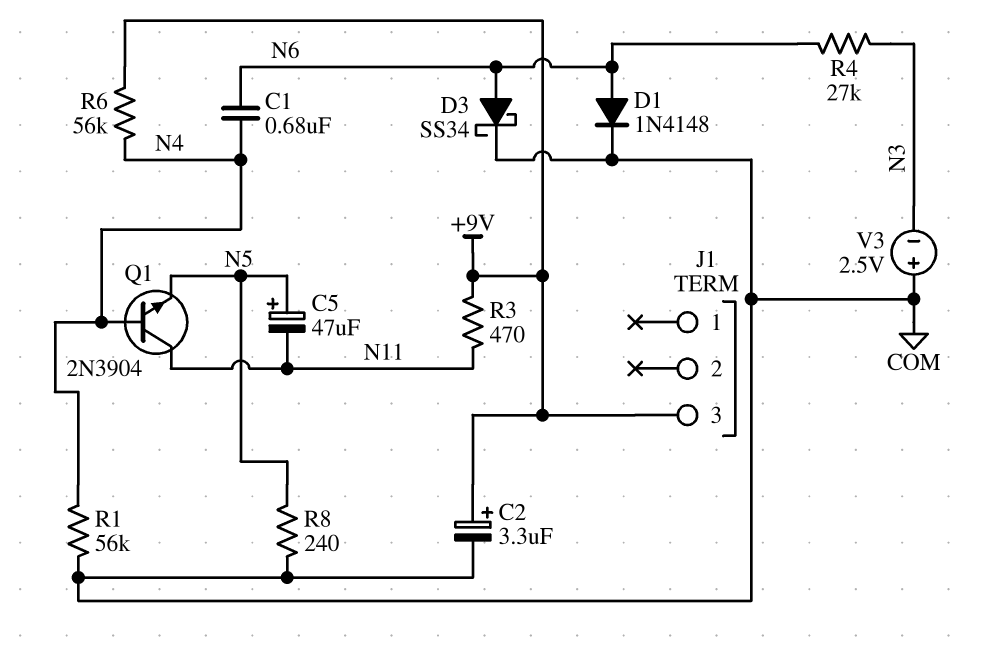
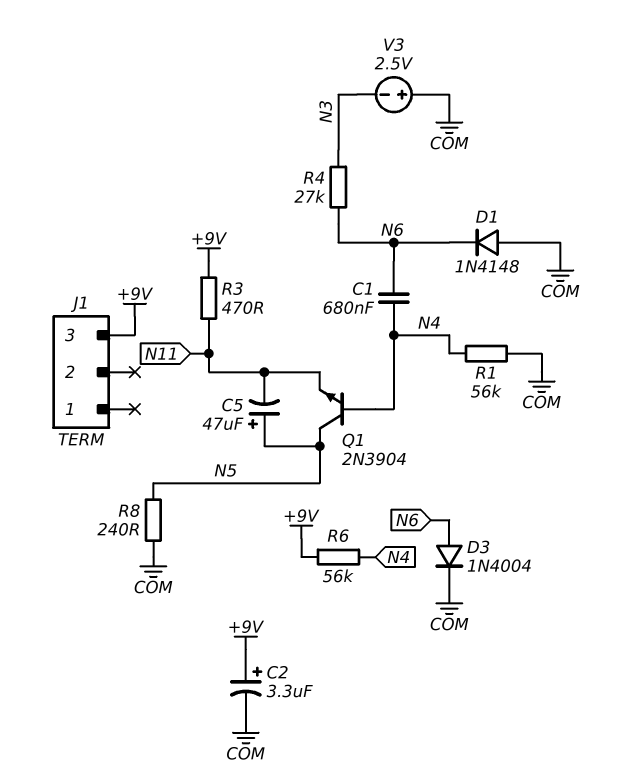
D1: diode 1N4148 (A N6, K COM) -> diode 1N4148 (A COM, K N6)
D3: schottky SS34 (A N6, K COM) -> diode 1N4004 (A N6, K COM)
Q1: NPN 2N3904 (B N4, C N11, E N5) -> NPN 2N3904 (B N4, C N5, E N11)

